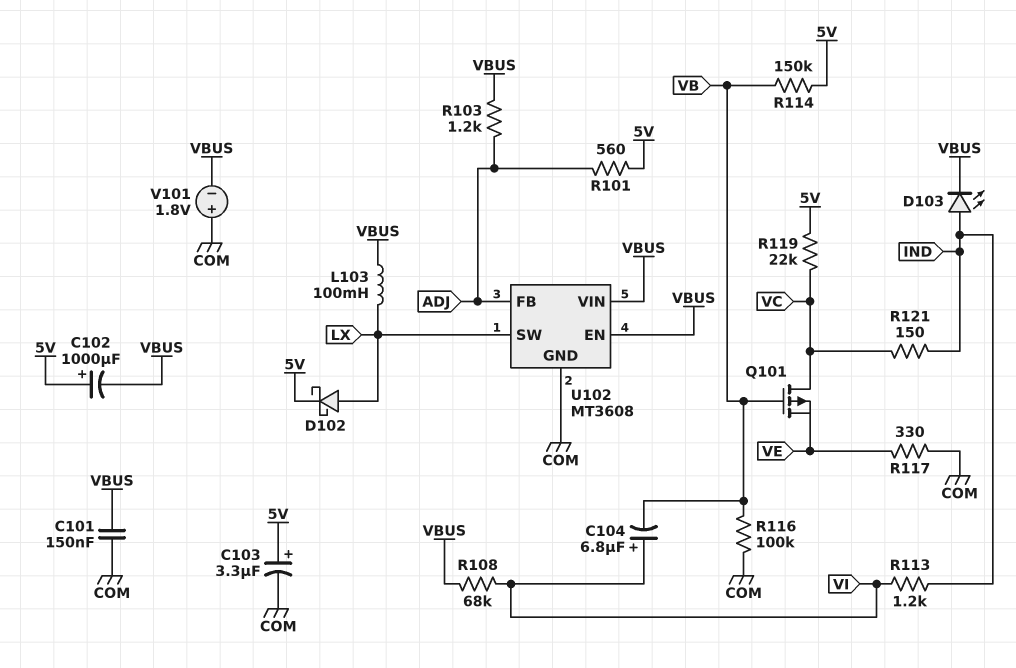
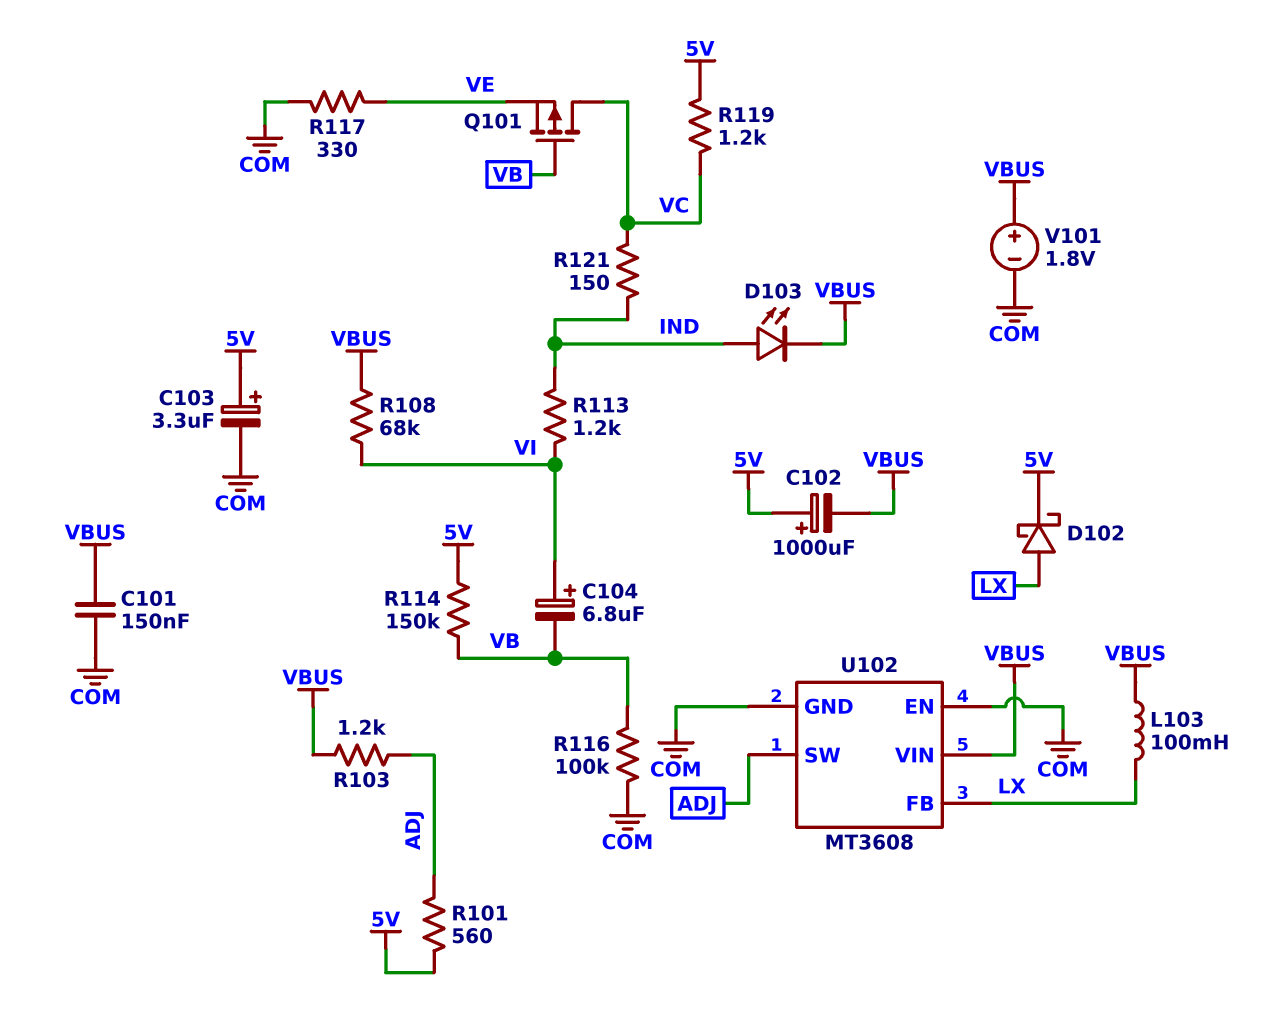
R119: 22k (5V, VC) -> 1.2k (5V, VC)
U102 pin EN: VBUS -> COM
U102 pin FB: ADJ -> LX
U102 pin SW: LX -> ADJ
V101: 1.8V (plus COM, minus VBUS) -> 1.8V (plus VBUS, minus COM)

